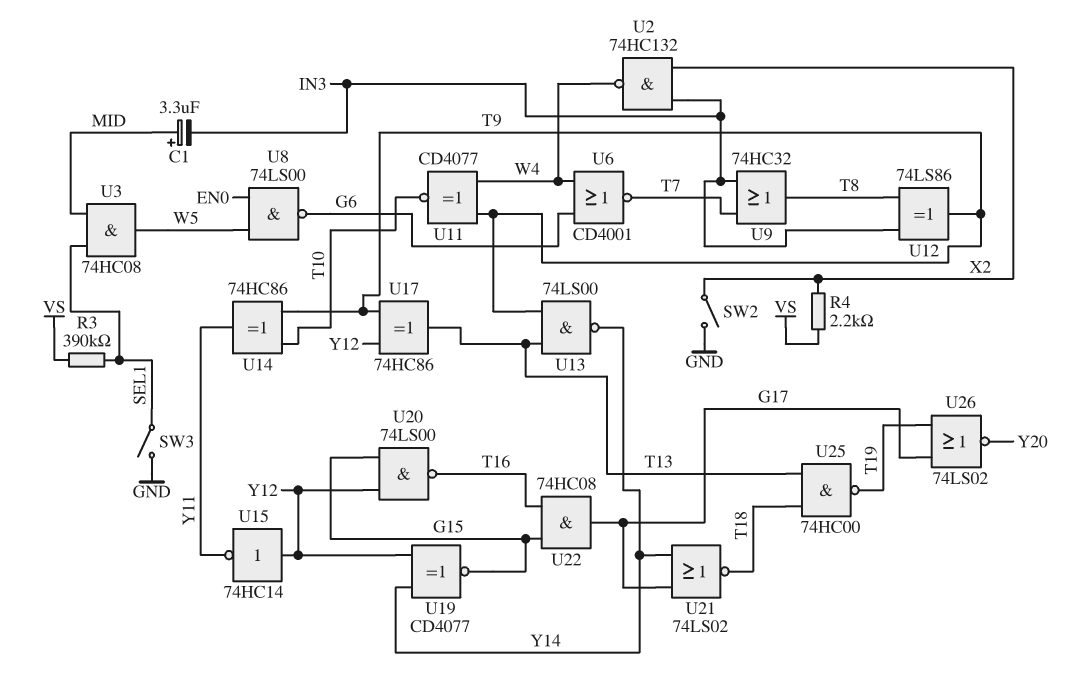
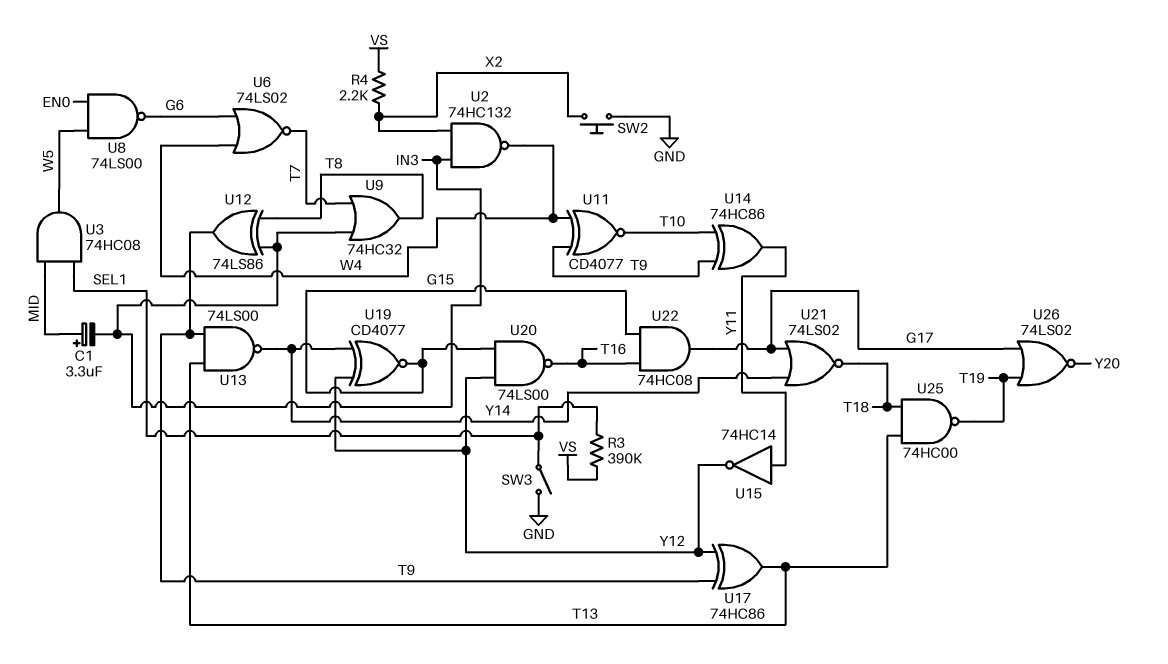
SW2: switch (GND, X2) -> button (GND, X2)
U6: NOR CD4001 (in G6, in W4, out T7) -> NOR 74LS02 (in G6, in W4, out T7)
U15: NOT 74HC14 (in Y12, out Y11) -> NOT 74HC14 (in Y11, out Y12)

